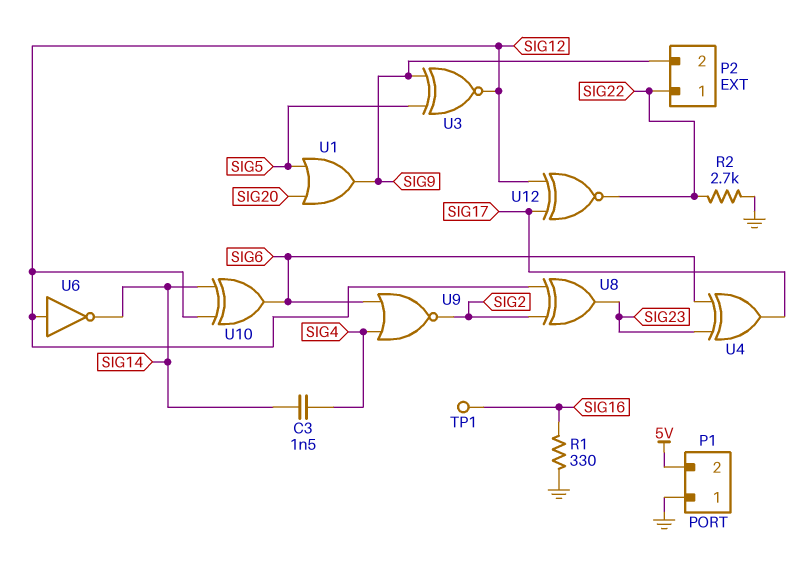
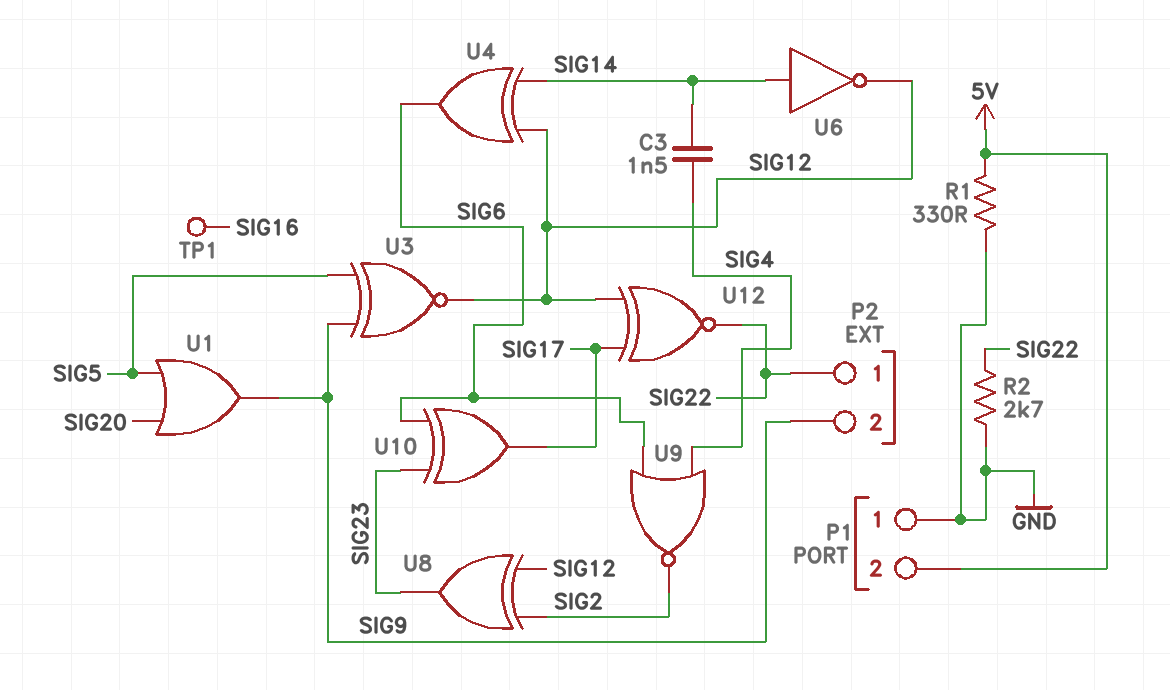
R1: 330 (GND, SIG16) -> 330 (5V, GND)
U4: XOR (in SIG6, in SIG23, out SIG17) -> XOR (in SIG12, in SIG14, out SIG6)
U6: NOT (in SIG12, out SIG14) -> NOT (in SIG14, out SIG12)
U10: XOR (in SIG12, in SIG14, out SIG6) -> XOR (in SIG6, in SIG23, out SIG17)

